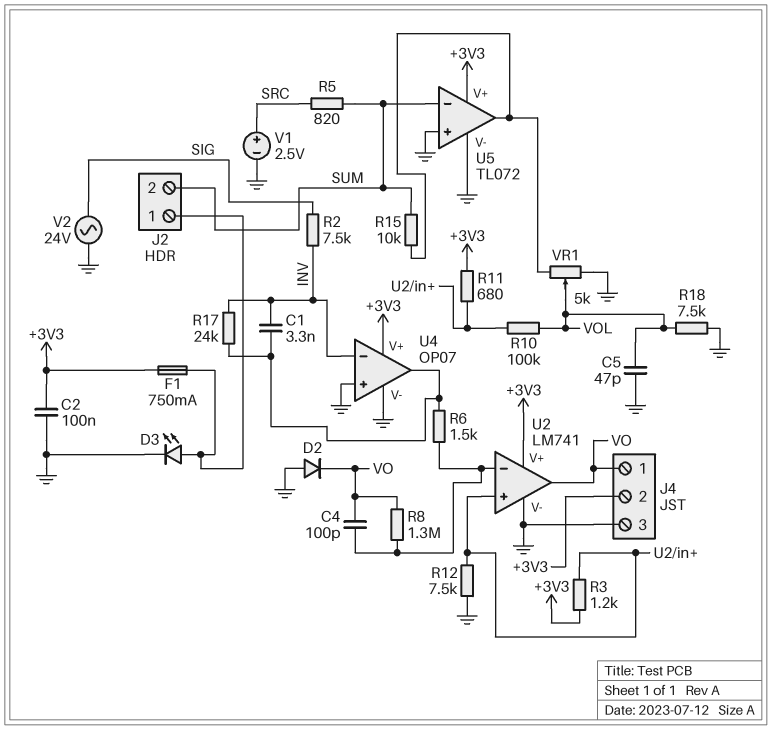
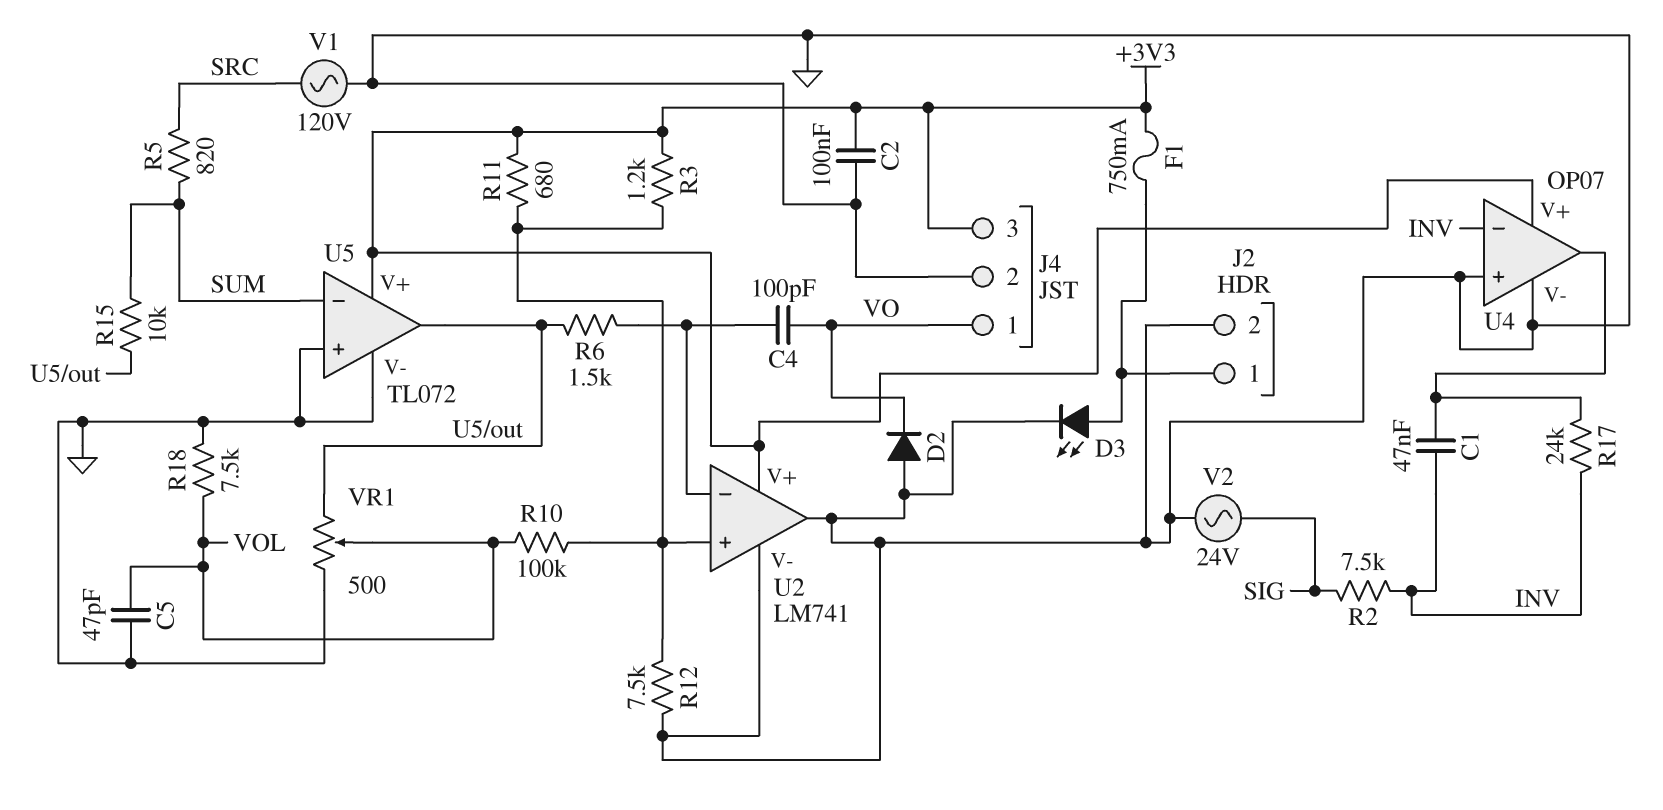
C1: 3.3nF (INV, U4/out) -> 47nF (INV, U4/out)
J2 pin 2: SUM -> GND
J4 pin 2: +3V3 -> GND
J4 pin 3: GND -> +3V3
R6: 1.5k (U2/in-, U4/out) -> 1.5k (U2/in-, U5/out)
R8: 1.3M (U2/in-, VO) -> none
U2 pin out: VO -> GND
V1: 2.5V (plus SRC, minus GND) -> AC 120V (GND, SRC)
VR1: 5k (GND, U5/out, wiper VOL) -> 500 (GND, U5/out, wiper VOL)

